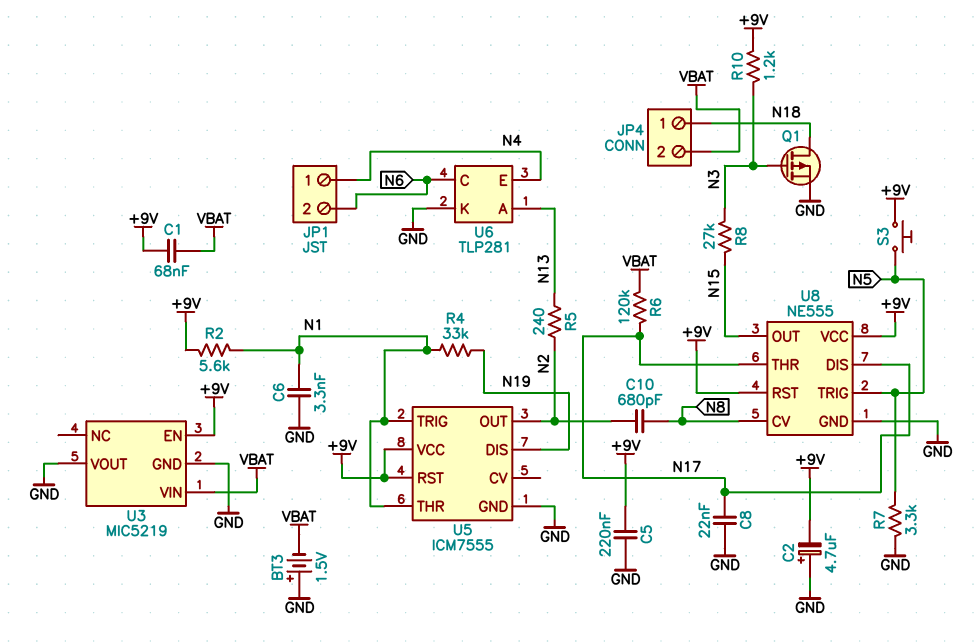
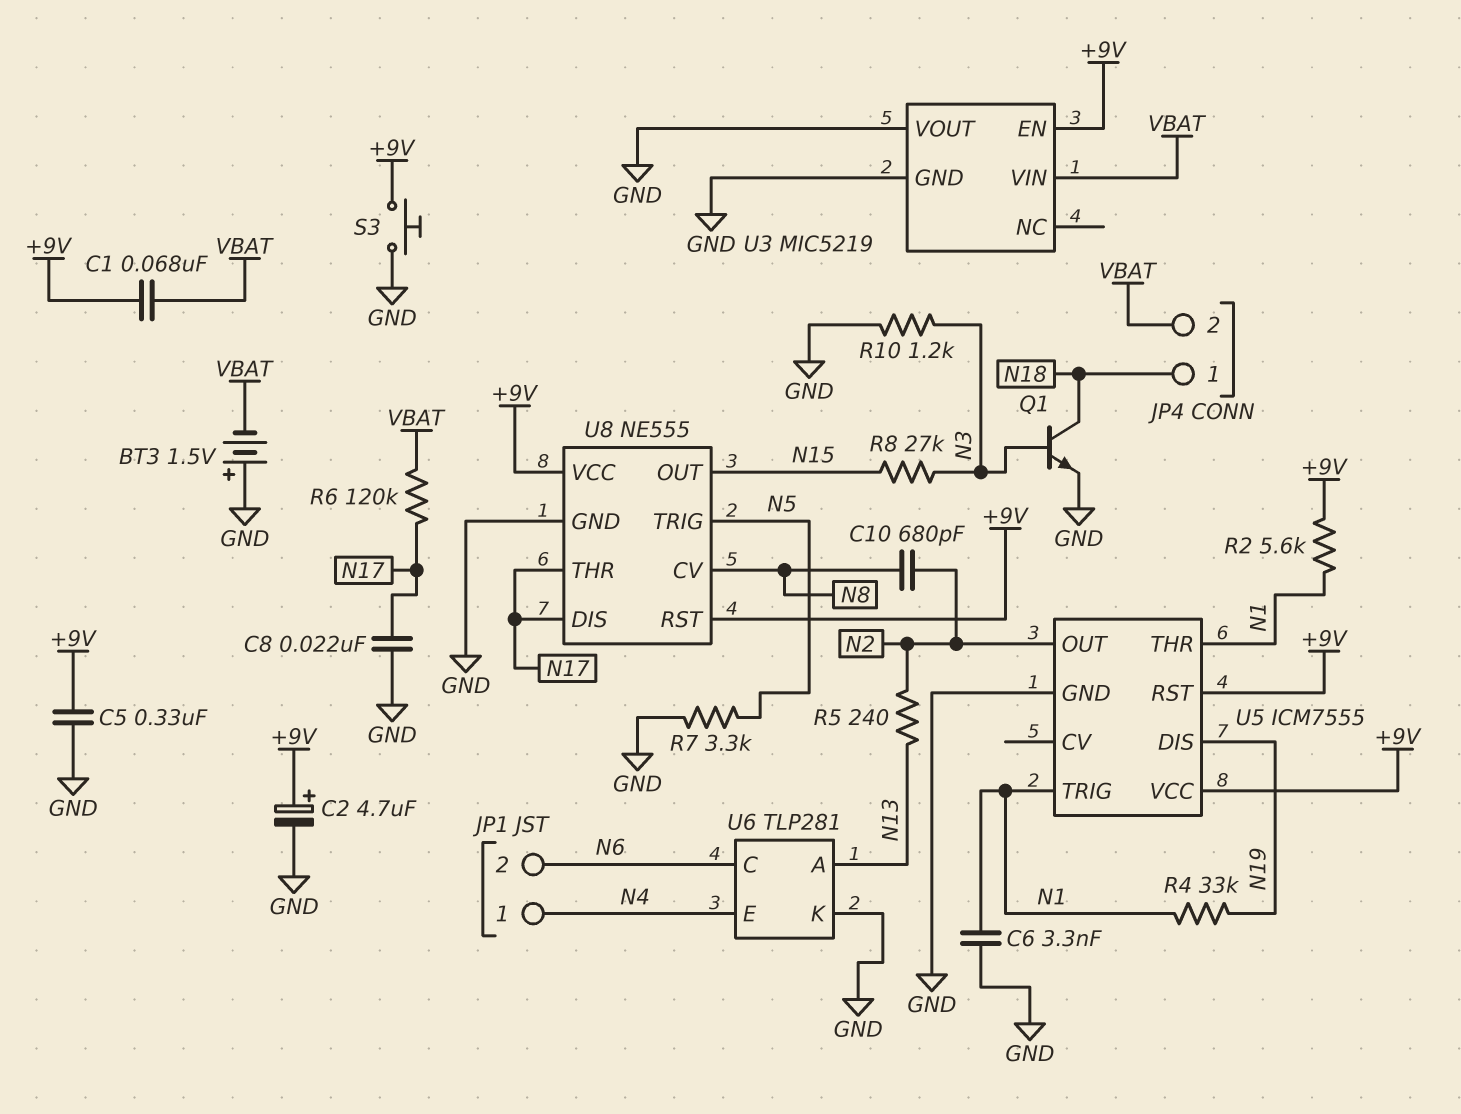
C2: 4.7uF (plus GND, minus +9V) -> 4.7uF (plus +9V, minus GND)
C5: 220nF (+9V, GND) -> 330nF (+9V, GND)
Q1: PMOS (G N3, D N18, S GND) -> NPN (B N3, C N18, E GND)
R10: 1.2k (+9V, N3) -> 1.2k (GND, N3)
S3: button (+9V, N5) -> button (+9V, GND)

